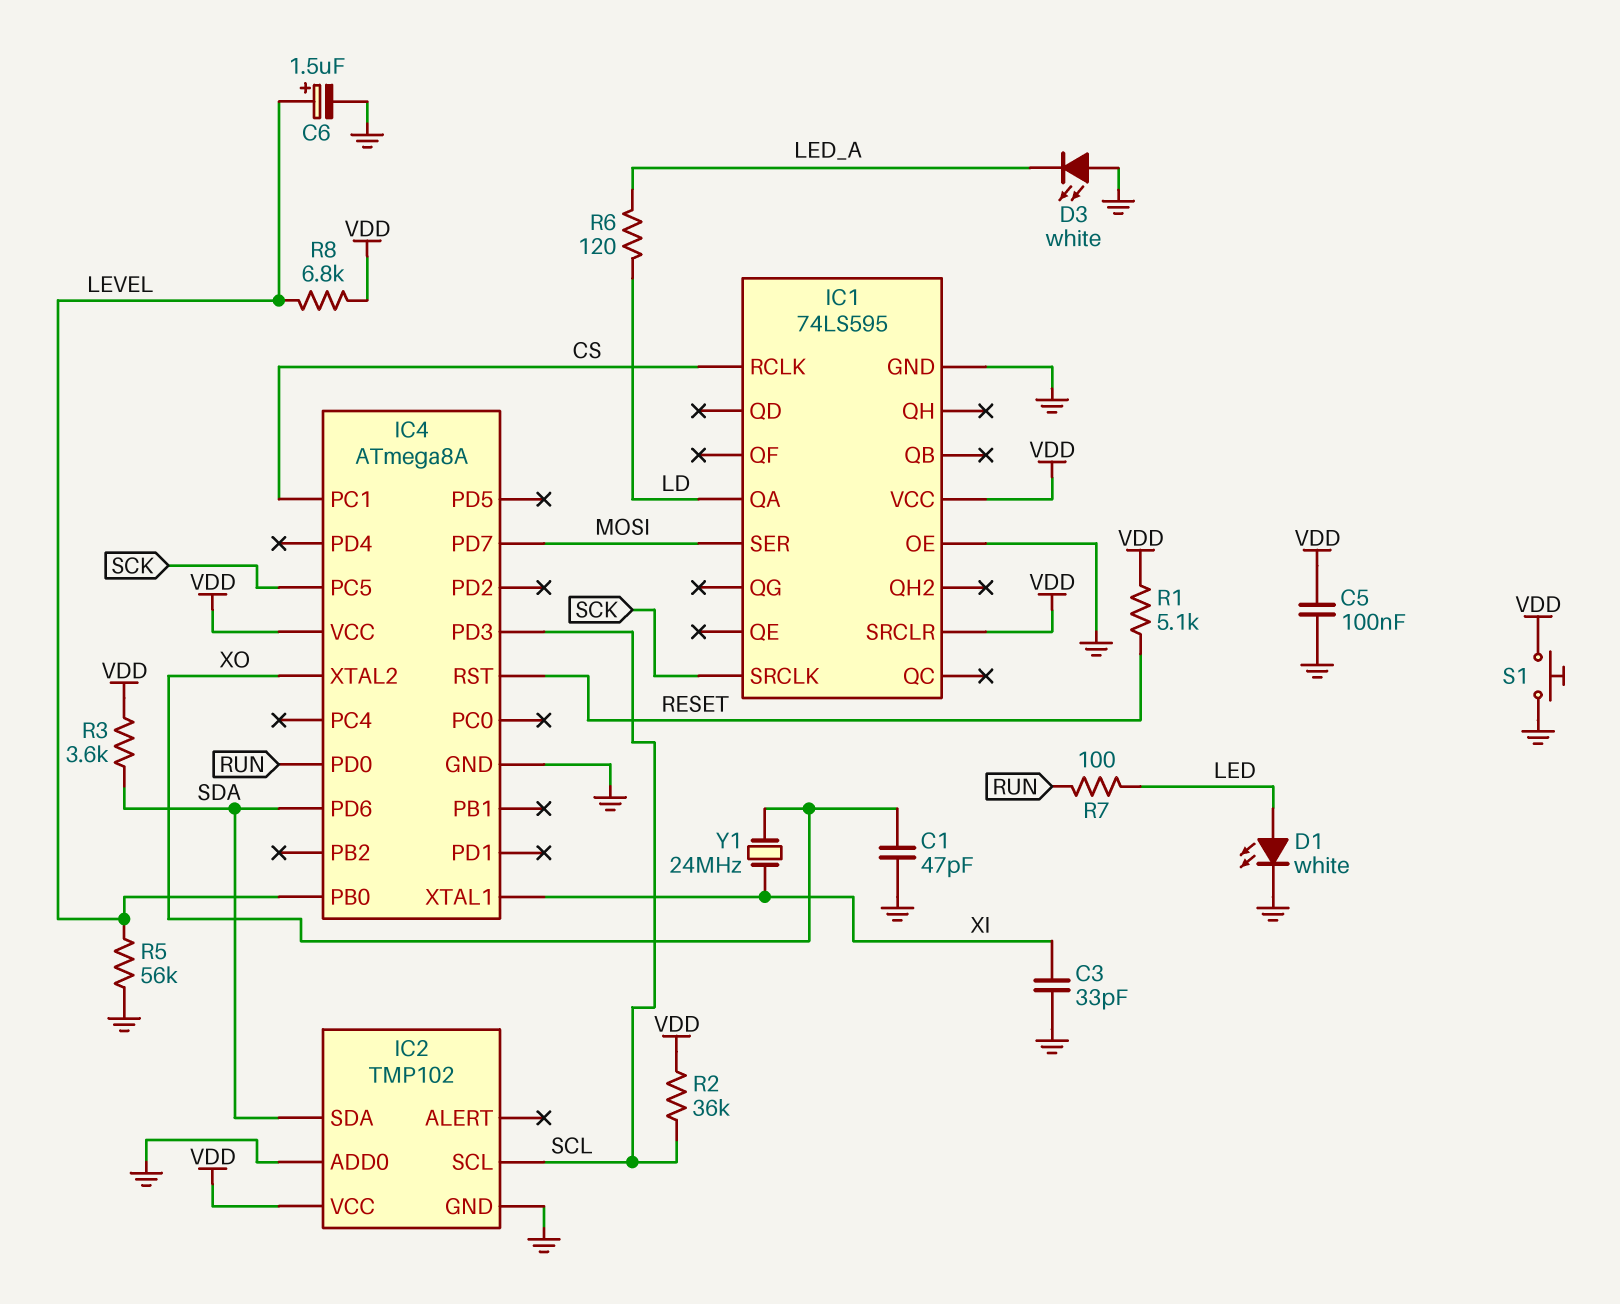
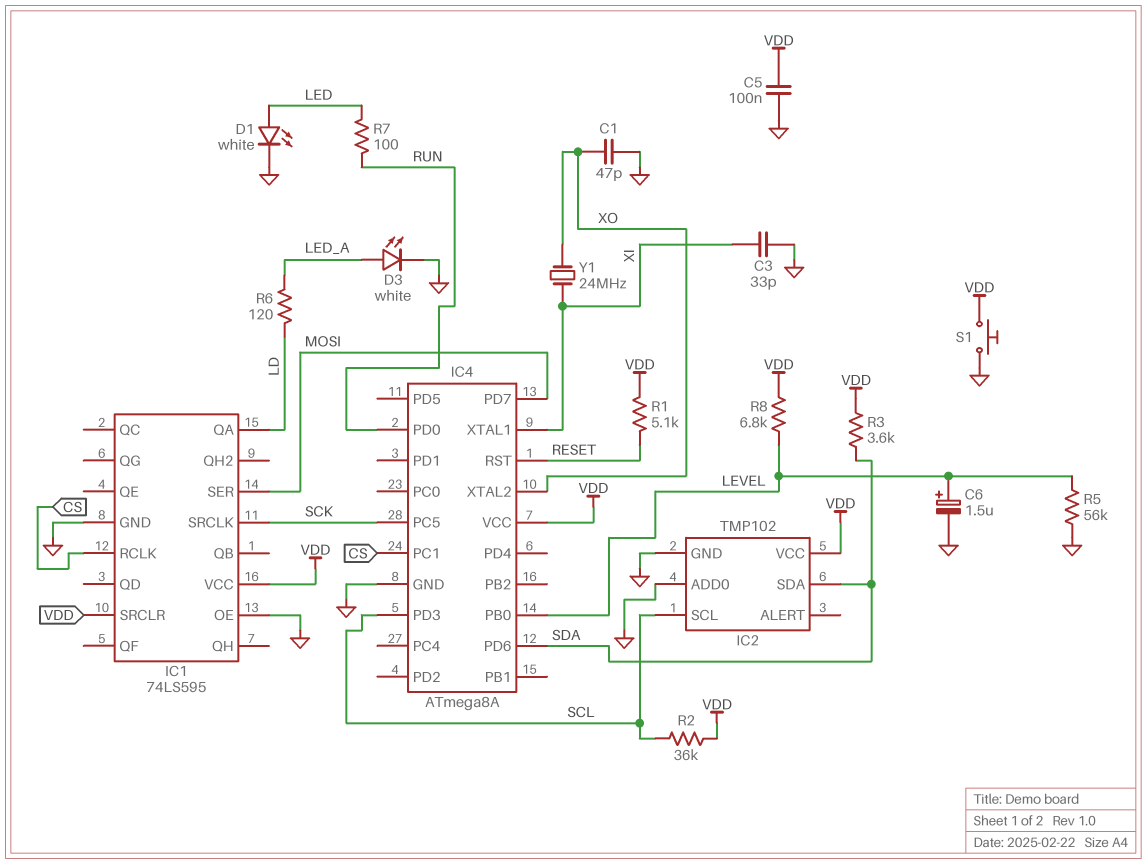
D3: LED white (A GND, K LED_A) -> LED white (A LED_A, K GND)

